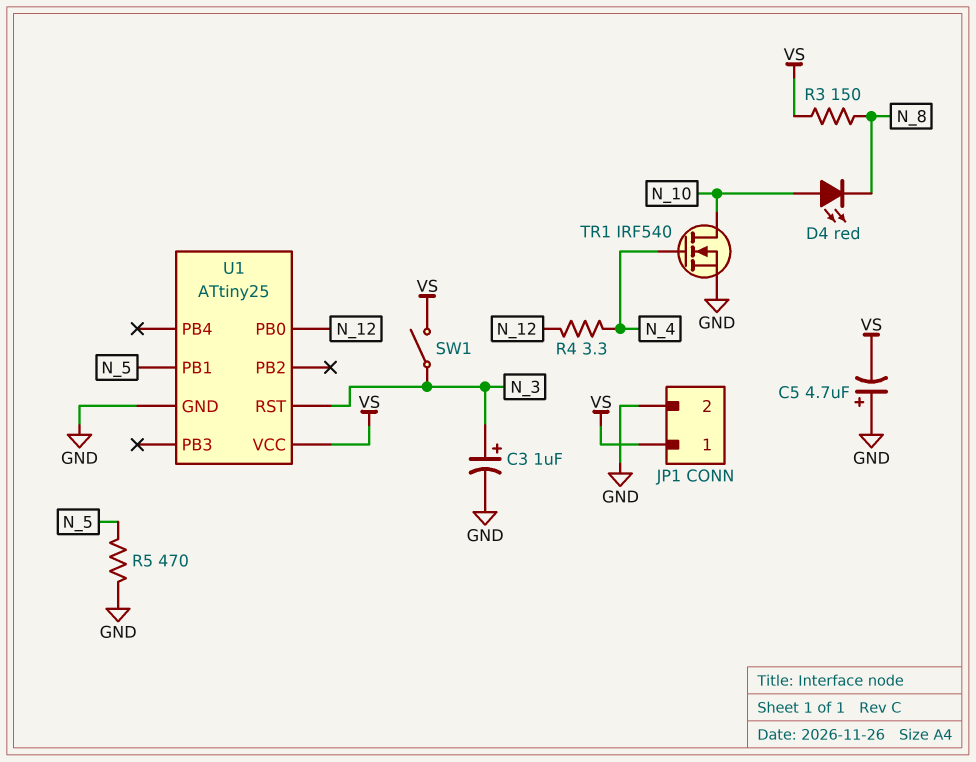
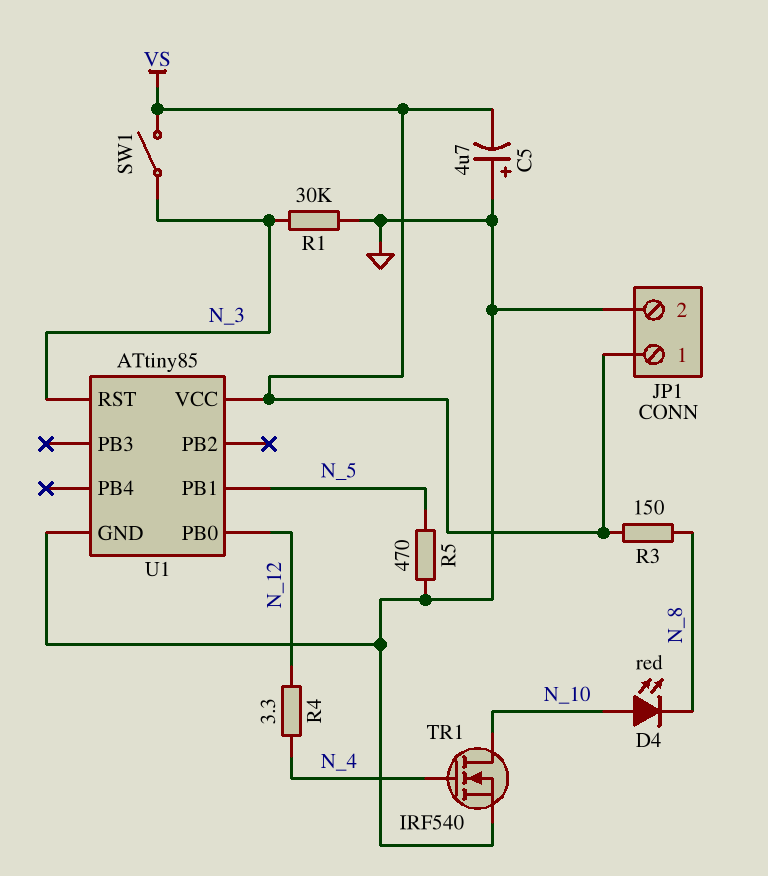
C3: 1uF (plus N_3, minus GND) -> none
R1: none -> 30k (GND, N_3)
U1: ATtiny25 -> ATtiny85

